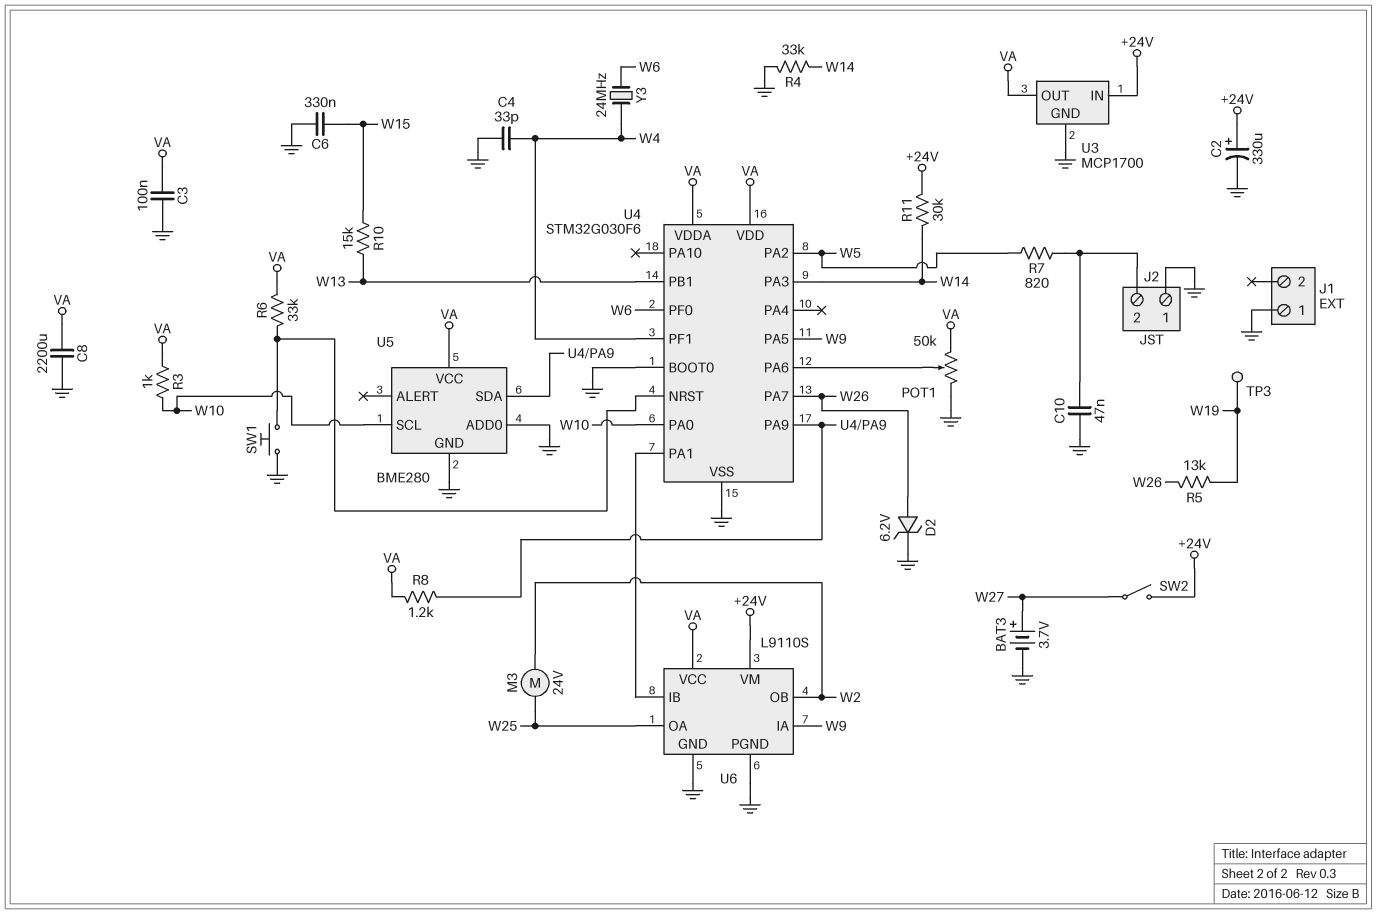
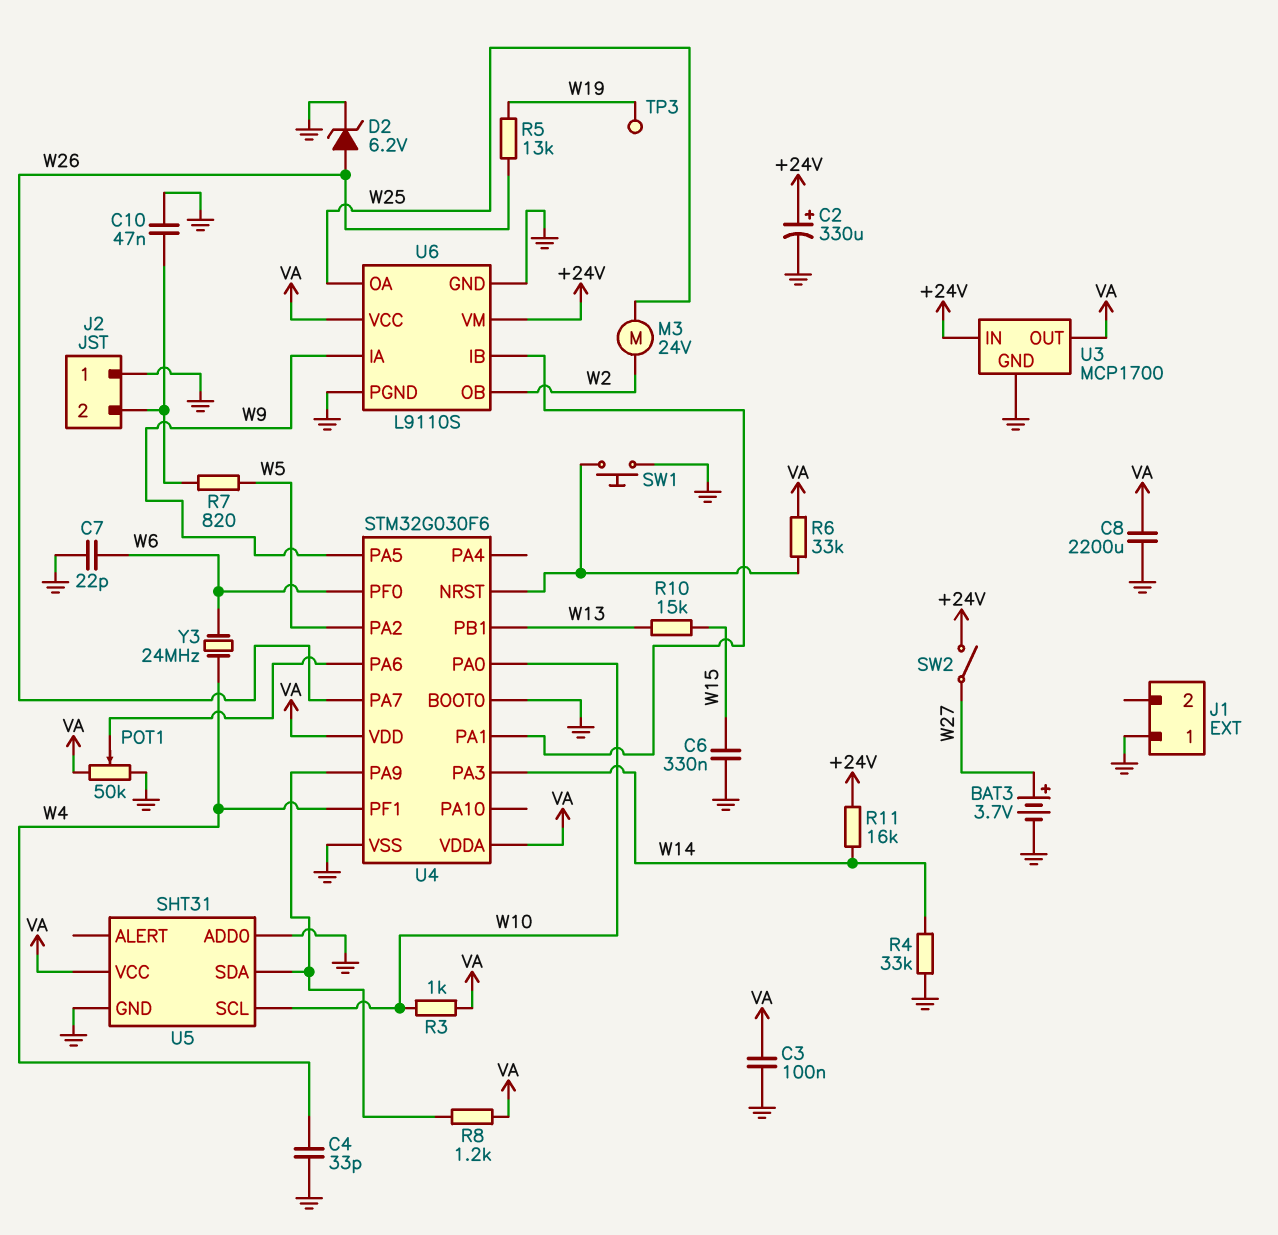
C7: none -> 22pF (GND, W6)
R11: 30k (+24V, W14) -> 16k (+24V, W14)
U5: BME280 -> SHT31

